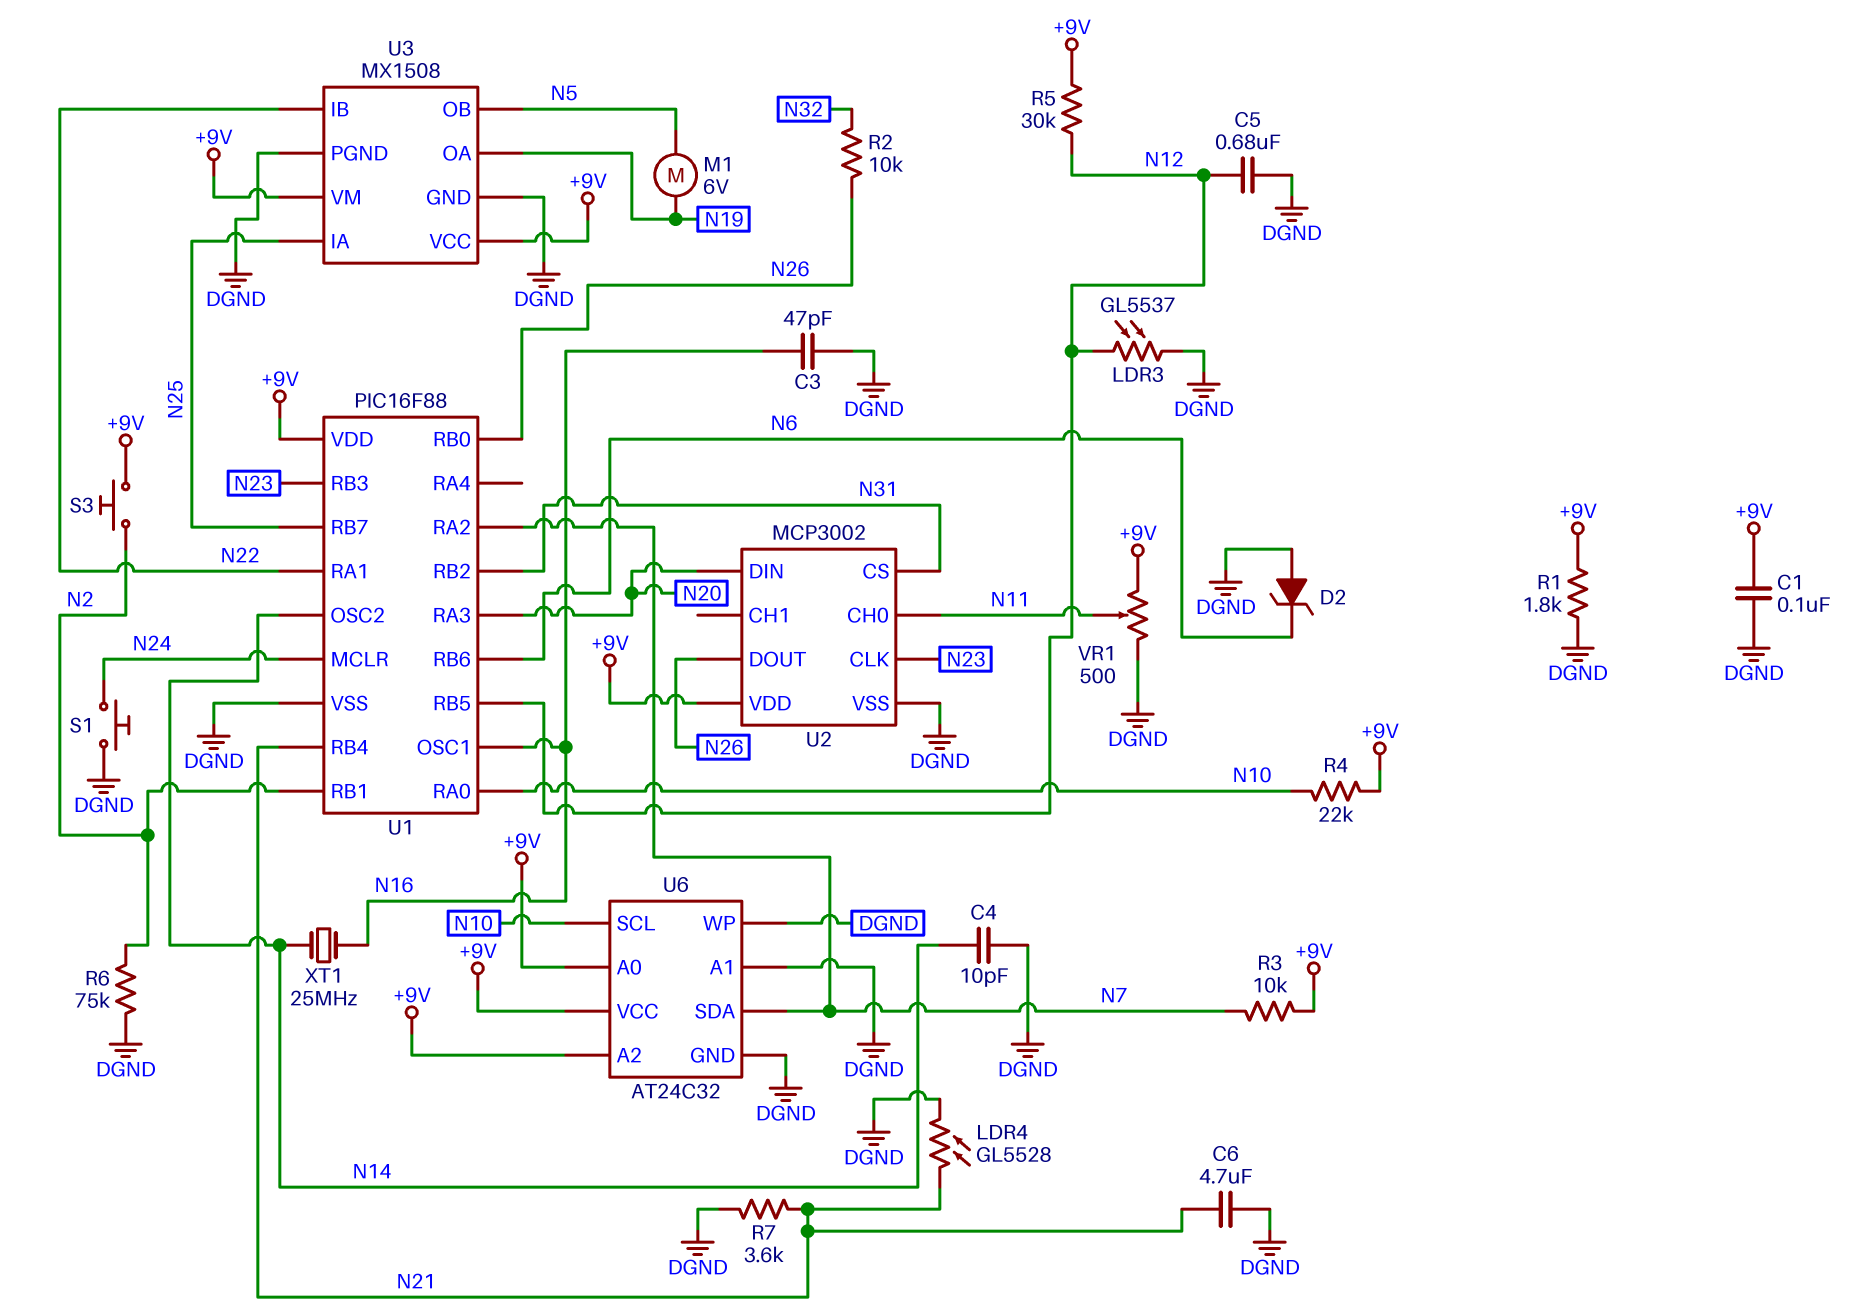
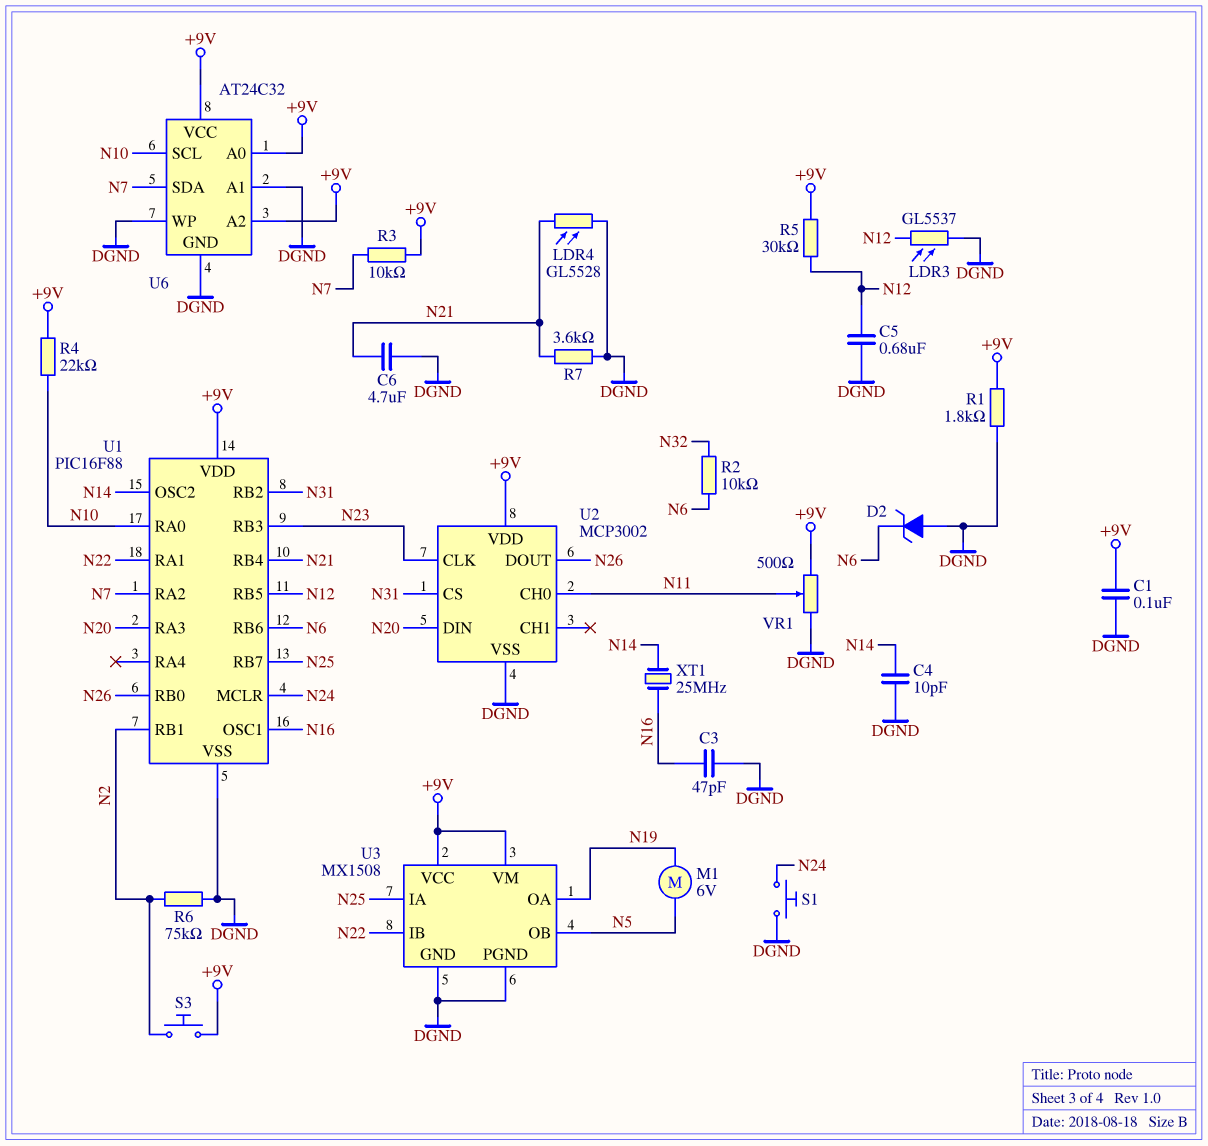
R2: 10k (N26, N32) -> 10k (N6, N32)

